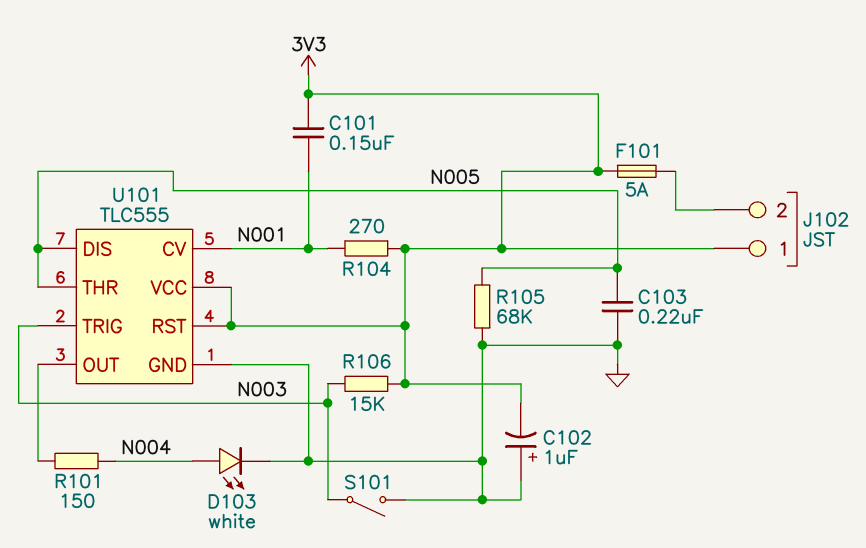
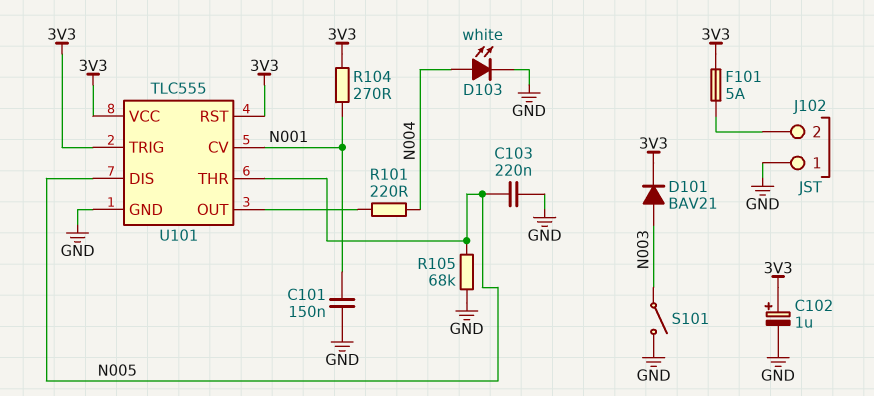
C101: 150nF (3V3, N001) -> 150nF (GND, N001)
C102: 1uF (plus GND, minus 3V3) -> 1uF (plus 3V3, minus GND)
D101: none -> diode BAV21 (A N003, K 3V3)
J102 pin 1: 3V3 -> GND
R101: 150 (N004, U101/OUT) -> 220 (N004, U101/OUT)
R106: 15k (3V3, N003) -> none
U101 pin TRIG: N003 -> 3V3

